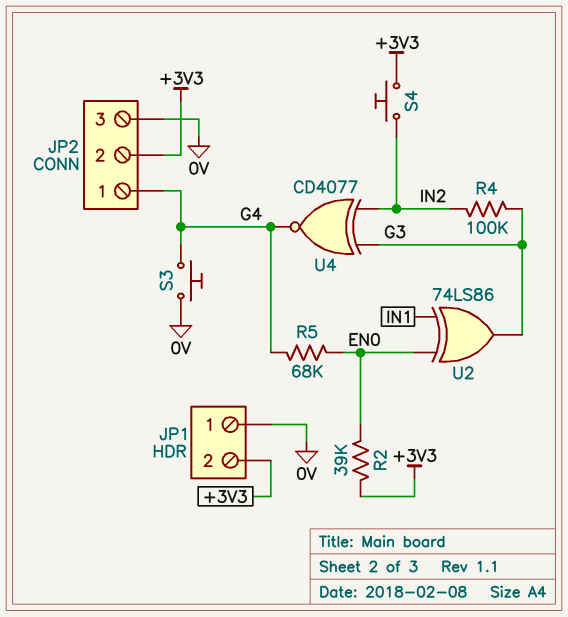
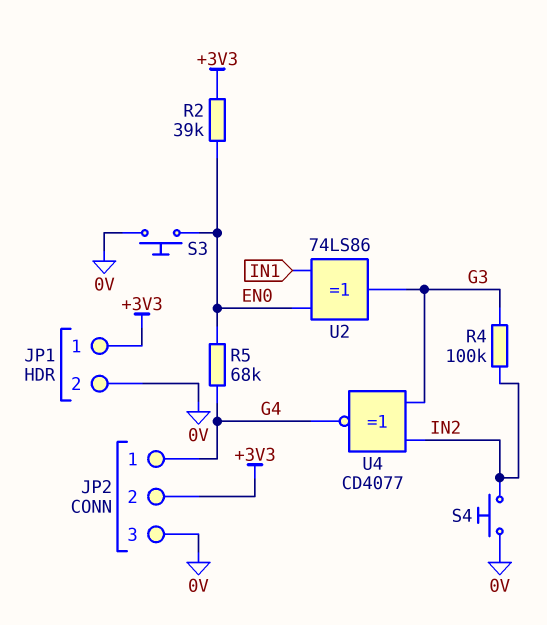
JP1 pin 1: 0V -> +3V3
JP1 pin 2: +3V3 -> 0V
S3: button (0V, G4) -> button (0V, EN0)
S4: button (+3V3, IN2) -> button (0V, IN2)

